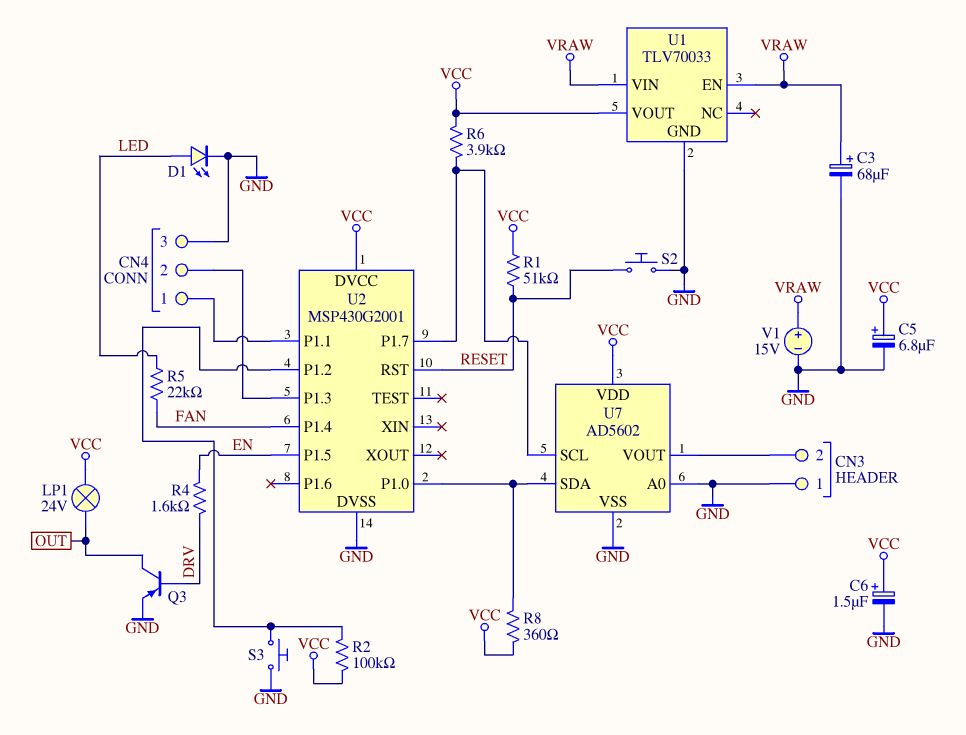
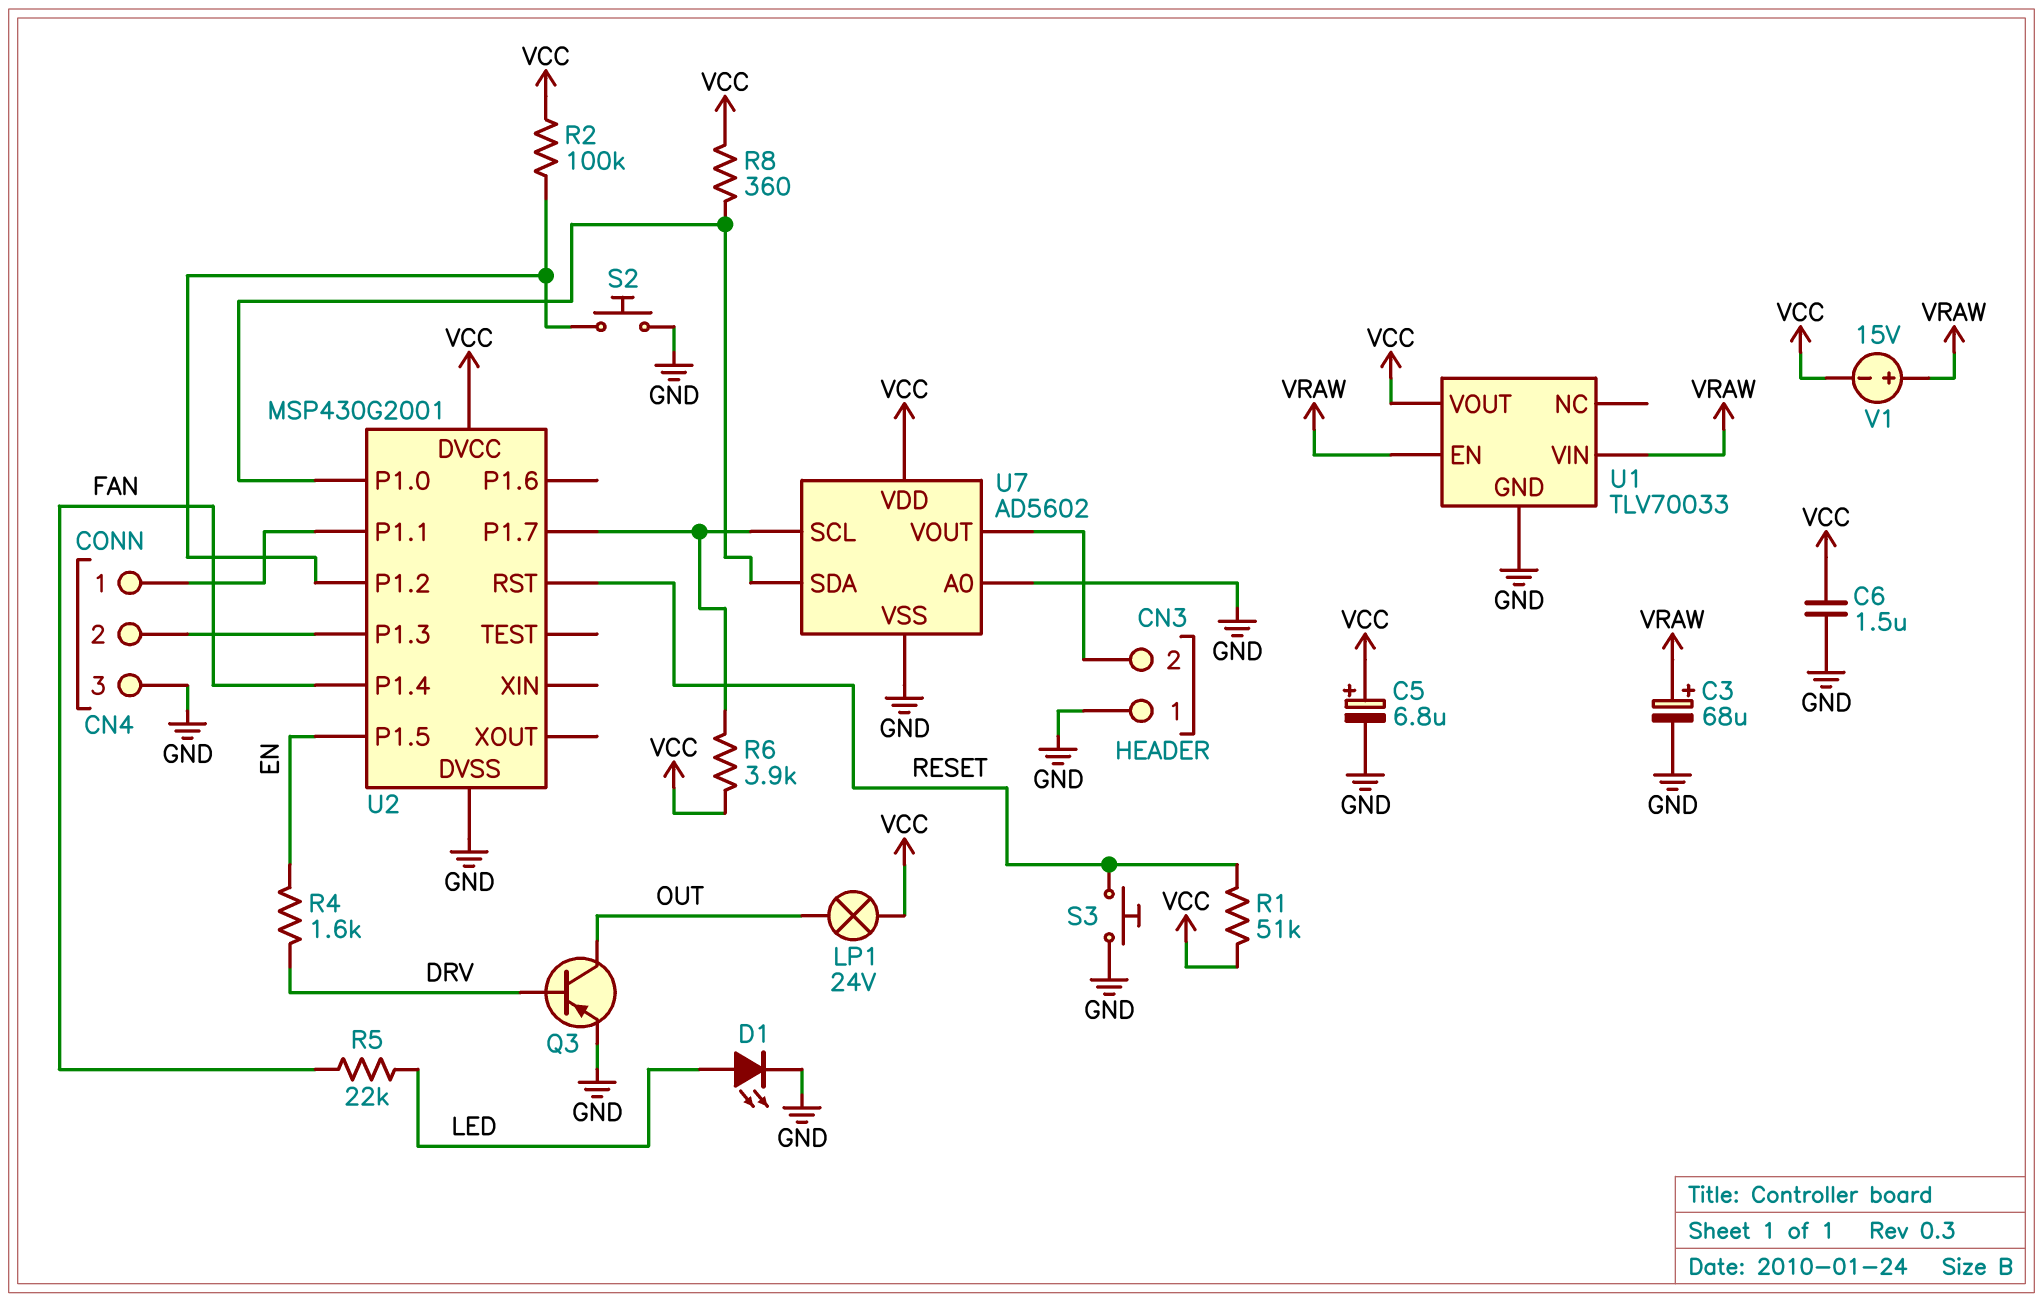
C6: 1.5uF (plus VCC, minus GND) -> 1.5uF (GND, VCC)
S2: button (GND, RESET) -> button (GND, U2/P1.2)
S3: button (GND, U2/P1.2) -> button (GND, RESET)
V1: 15V (plus VRAW, minus GND) -> 15V (plus VRAW, minus VCC)

